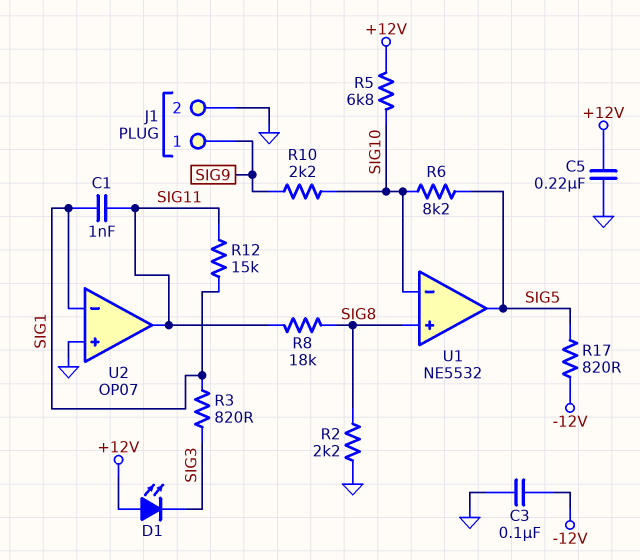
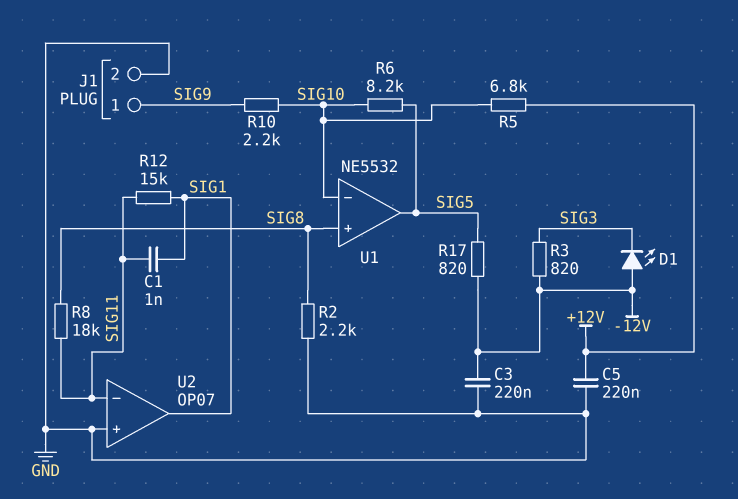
C3: 100nF (-12V, GND) -> 220nF (-12V, GND)
D1: LED (A +12V, K SIG3) -> LED (A -12V, K SIG3)
R3: 820 (SIG1, SIG3) -> 820 (-12V, SIG3)
U2 pin in-: SIG1 -> SIG11
U2 pin out: SIG11 -> SIG1

